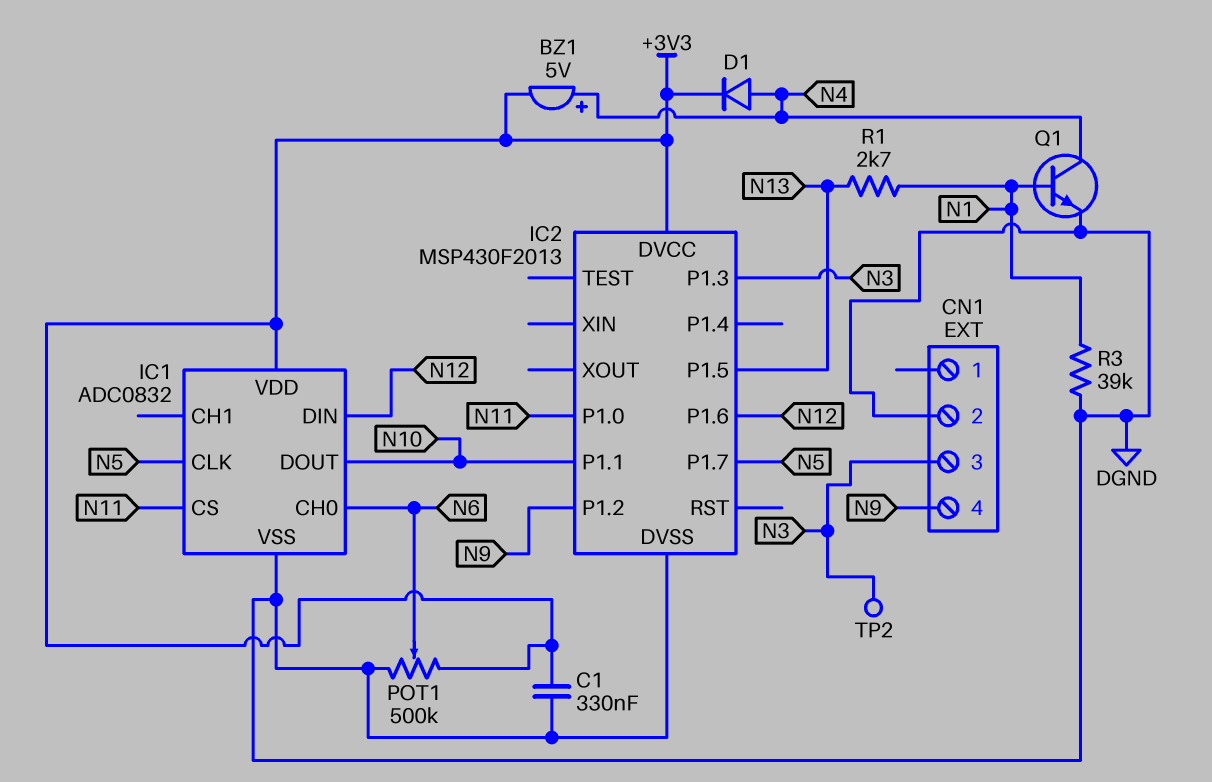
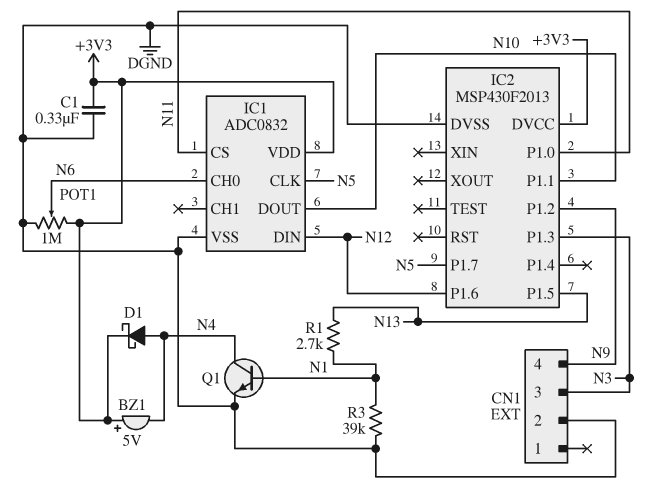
BZ1: buzzer 5V (plus N4, minus +3V3) -> buzzer 5V (plus +3V3, minus N4)
D1: diode (A N4, K +3V3) -> schottky (A N4, K +3V3)
POT1: 500k (+3V3, DGND, wiper N6) -> 1M (+3V3, DGND, wiper N6)
TP2: test point (N3) -> none

